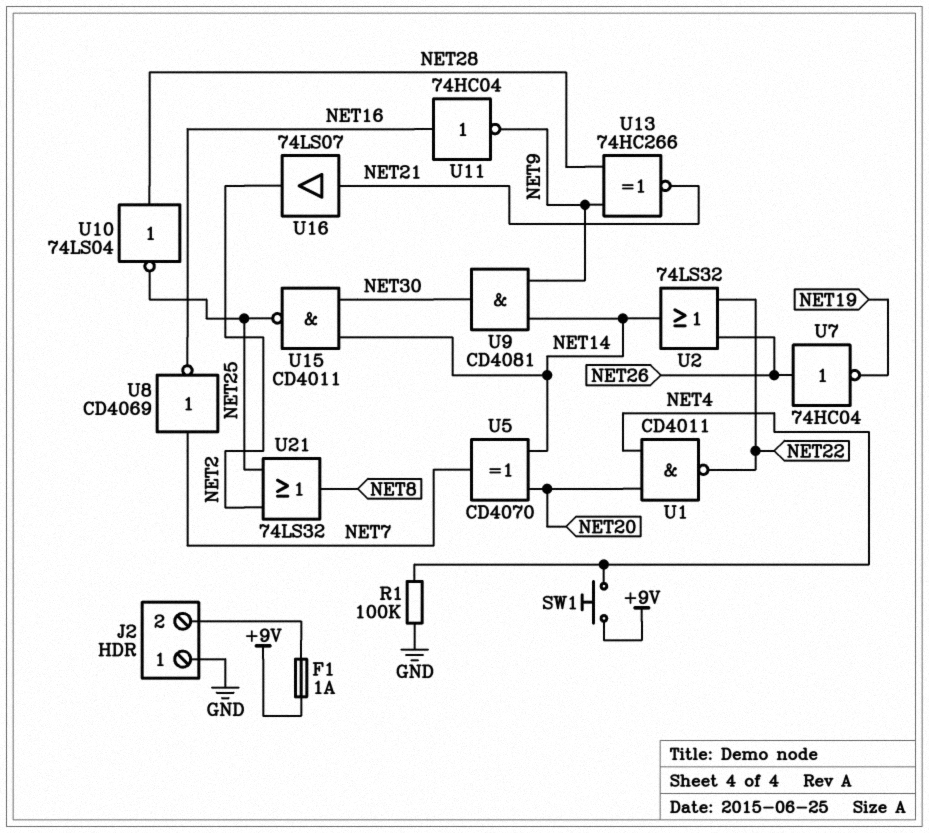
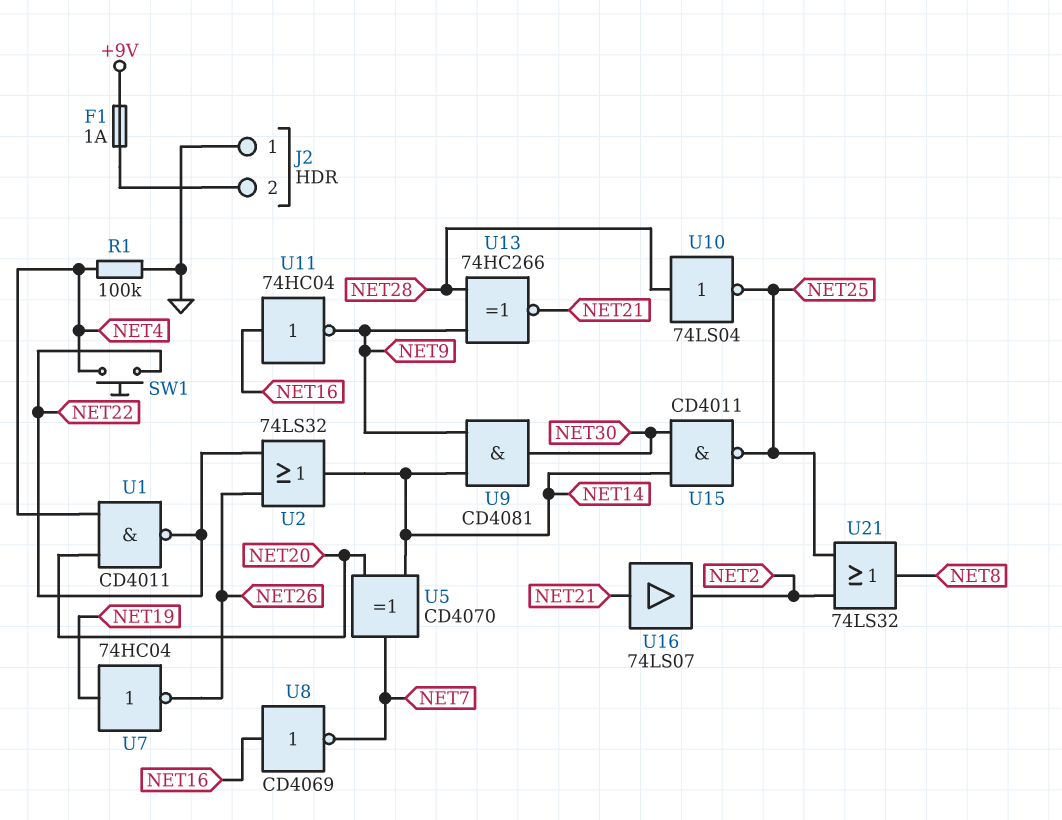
SW1: button (+9V, NET4) -> button (NET4, NET22)
U7: NOT 74HC04 (in NET26, out NET19) -> NOT 74HC04 (in NET19, out NET26)
U8: NOT CD4069 (in NET7, out NET16) -> NOT CD4069 (in NET16, out NET7)

